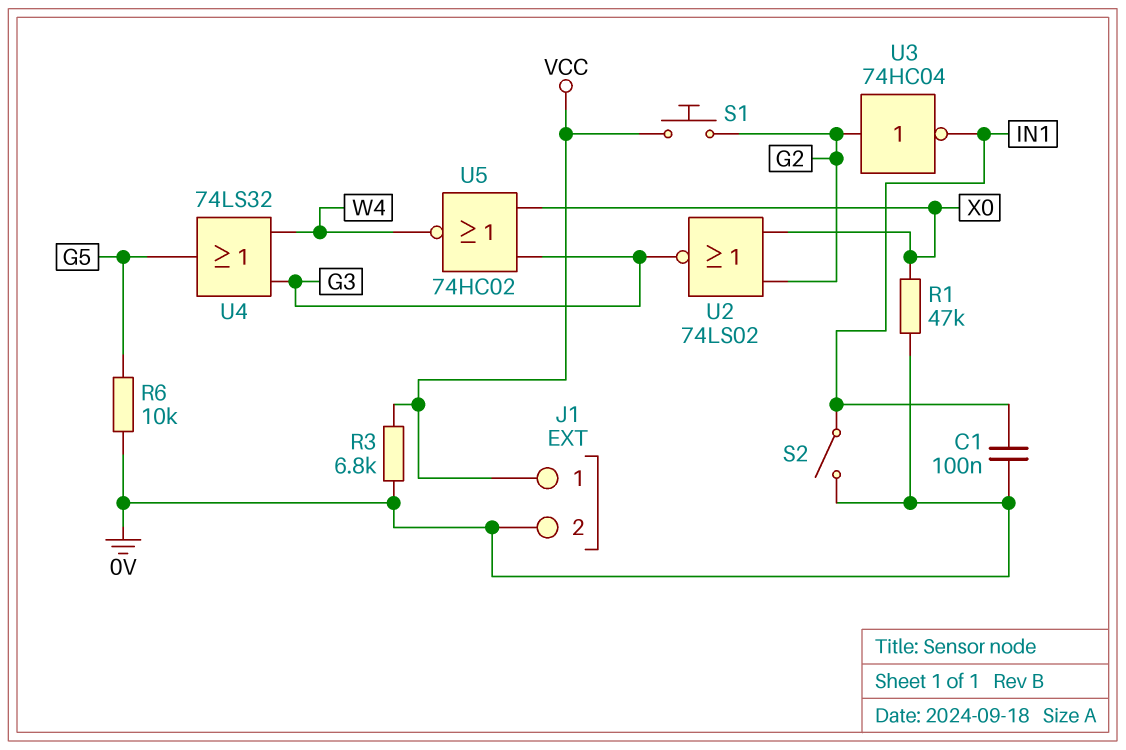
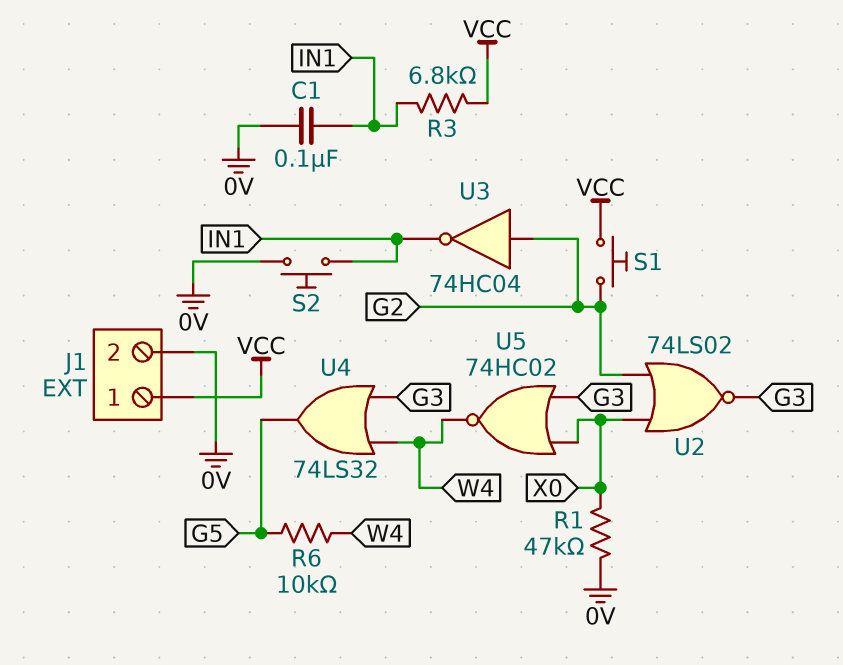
R3: 6.8k (0V, VCC) -> 6.8k (IN1, VCC)
R6: 10k (0V, G5) -> 10k (G5, W4)
S2: switch (0V, IN1) -> button (0V, IN1)

